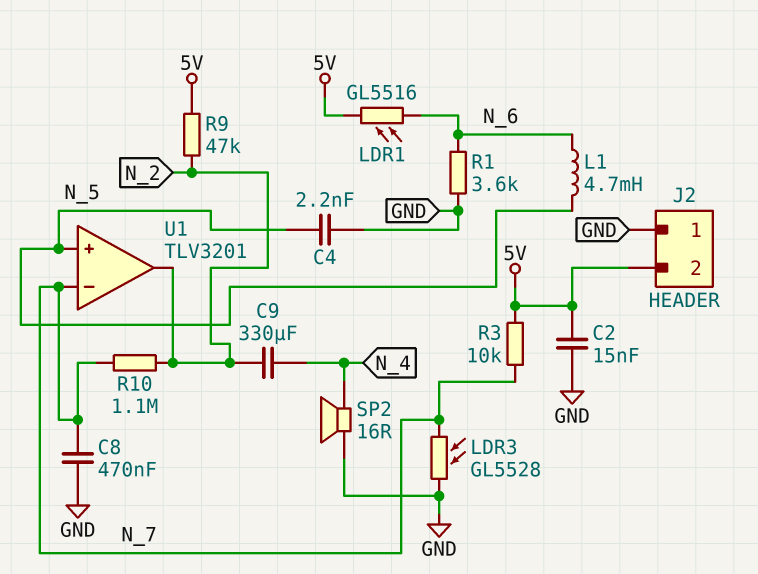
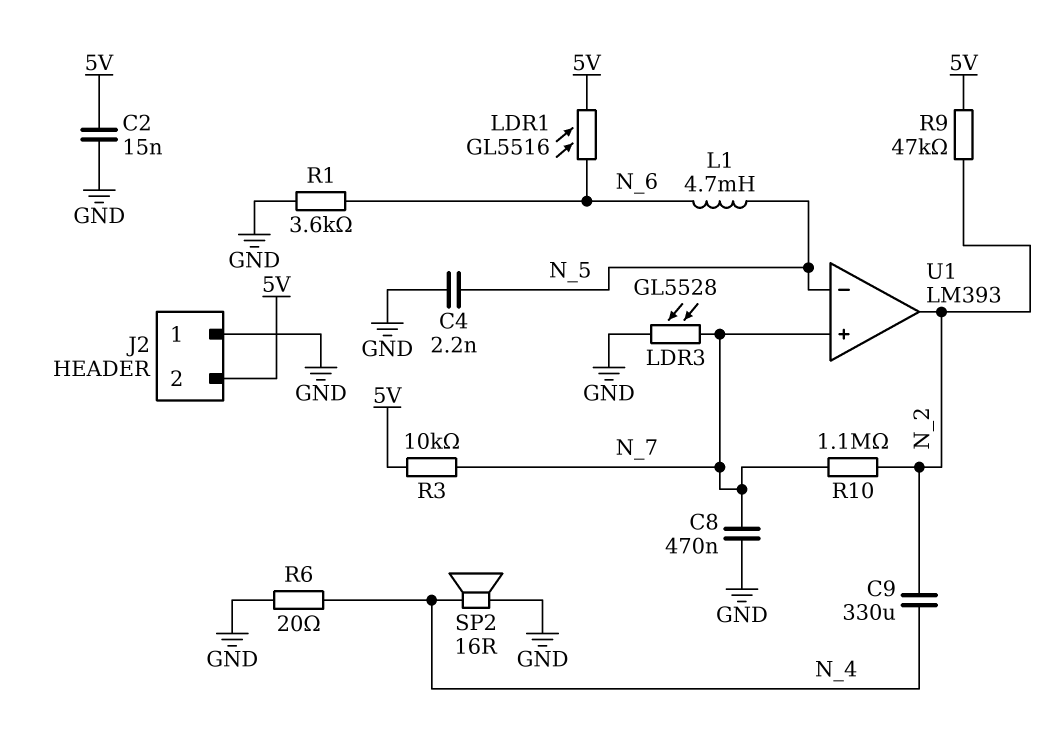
R6: none -> 20 (GND, N_4)
U1: TLV3201 -> LM393
U1 pin in+: N_5 -> N_7
U1 pin in-: N_7 -> N_5

